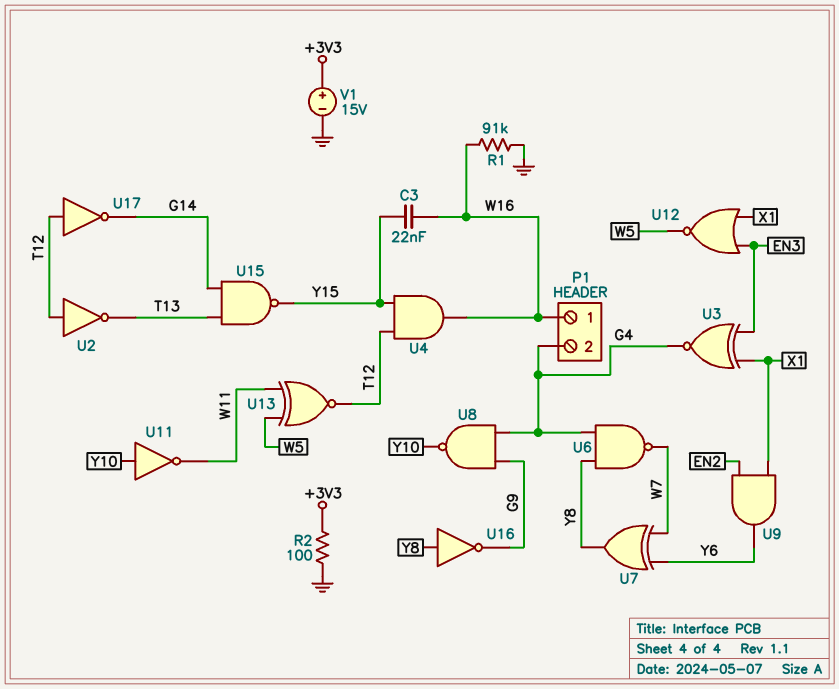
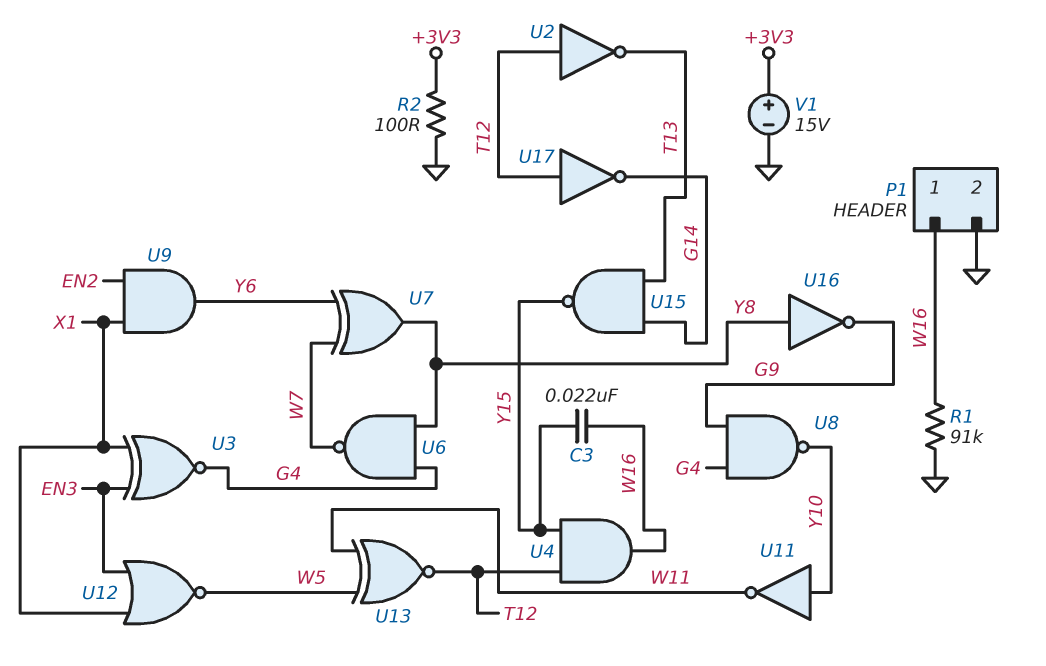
P1 pin 2: G4 -> GND

